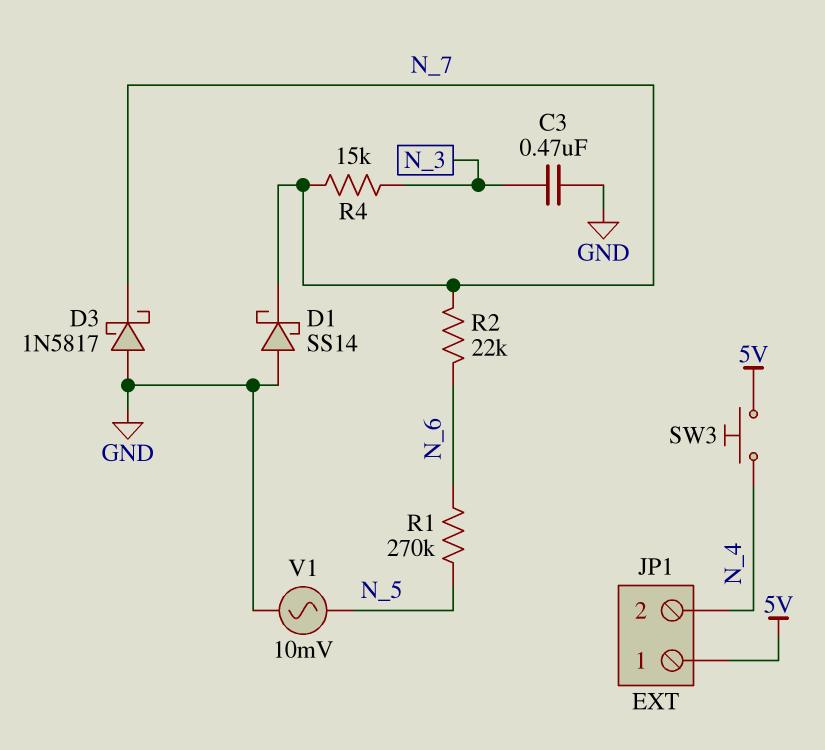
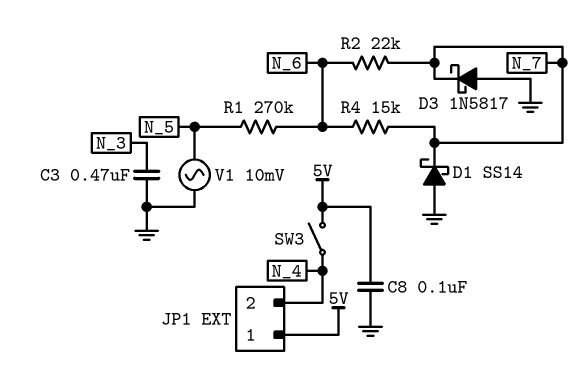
C8: none -> 100nF (5V, GND)
R4: 15k (N_3, N_7) -> 15k (N_6, N_7)
SW3: button (5V, N_4) -> switch (5V, N_4)

